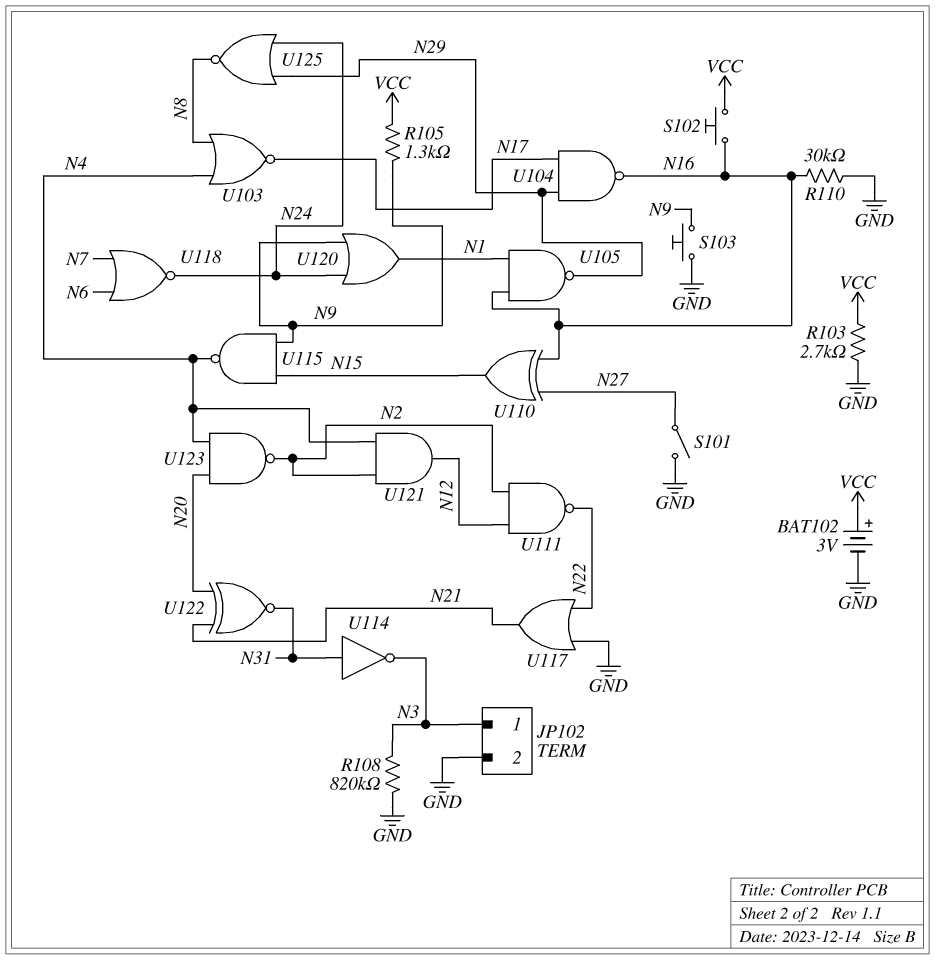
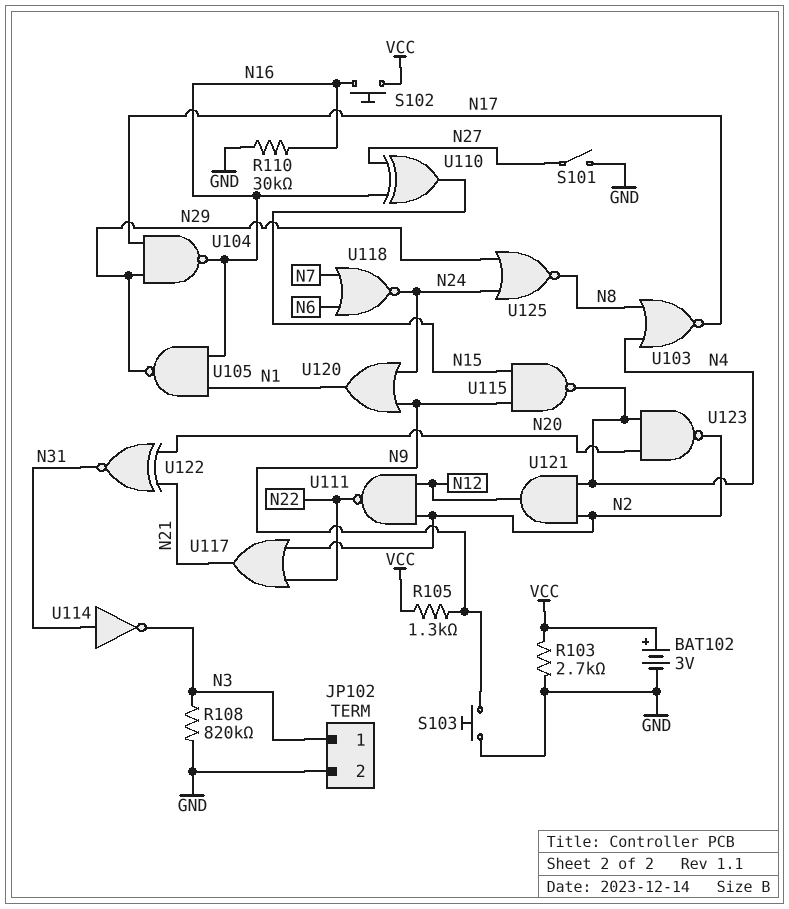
U117: OR (in GND, in N22, out N21) -> OR (in N2, in N22, out N21)

